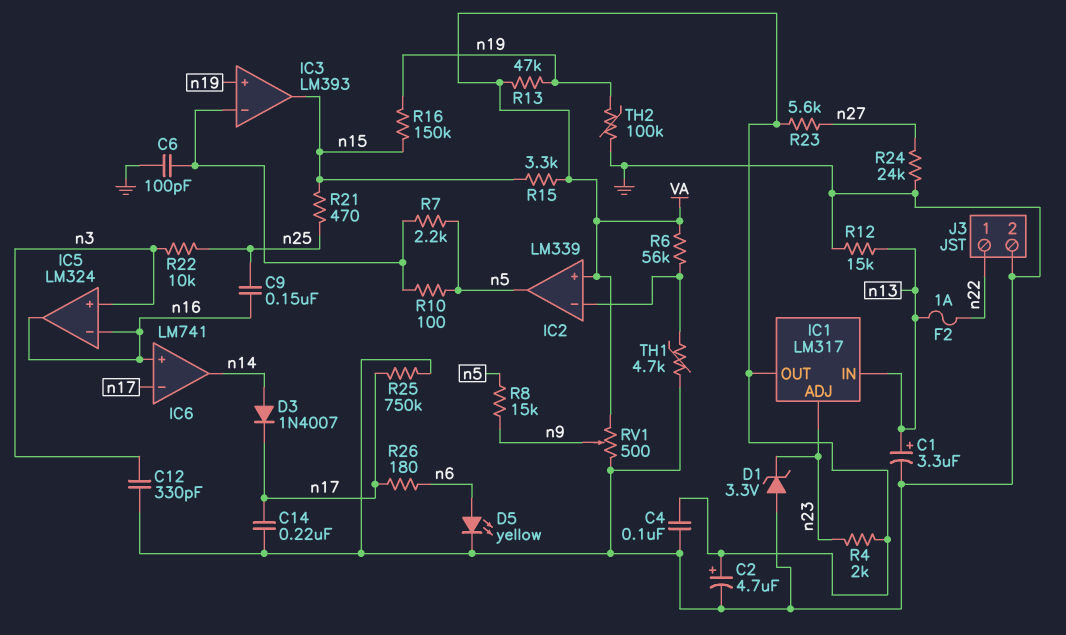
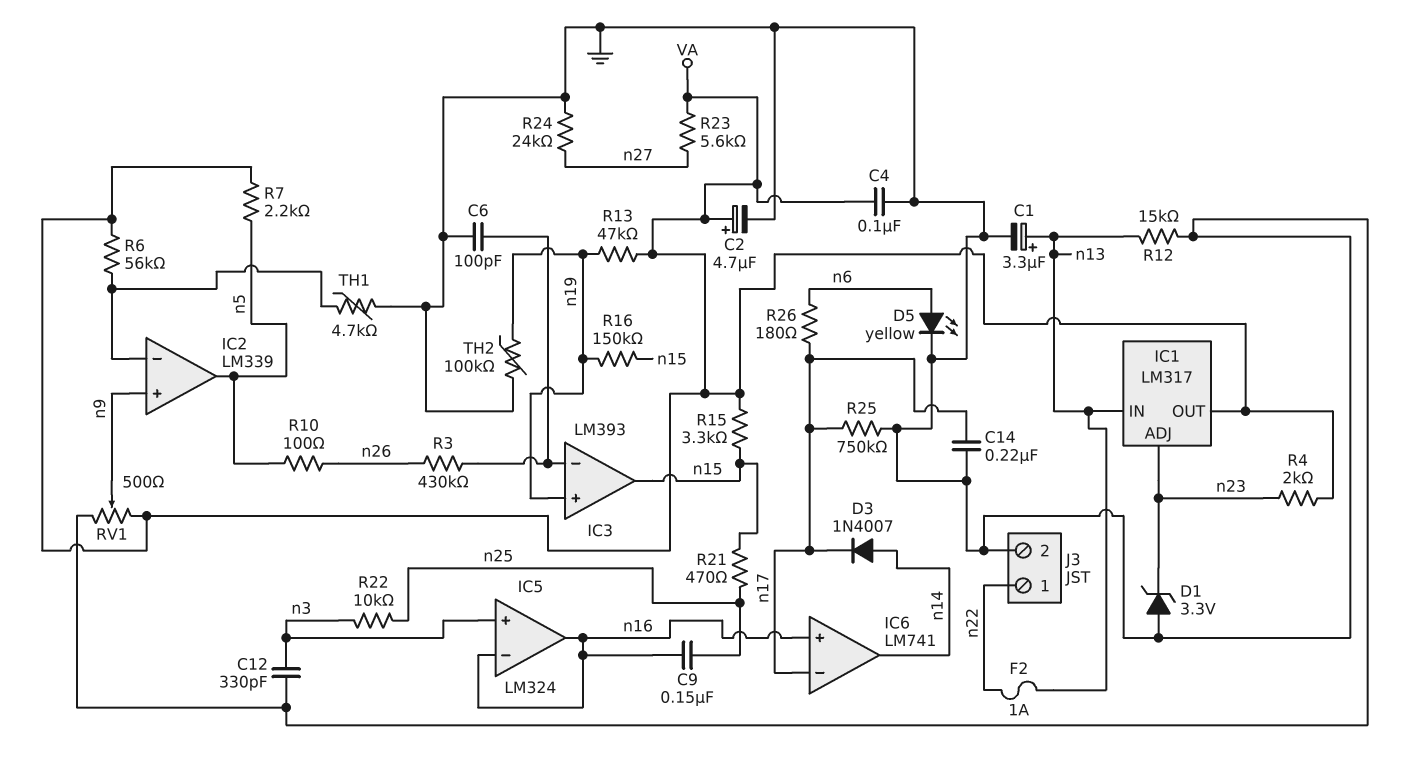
IC2 pin in+: VA -> n9
R3: none -> 430k (IC3/in-, n26)
R7: 2.2k (IC3/in-, n5) -> 2.2k (VA, n5)
R8: 15k (n5, n9) -> none
R10: 100 (IC3/in-, n5) -> 100 (n5, n26)

